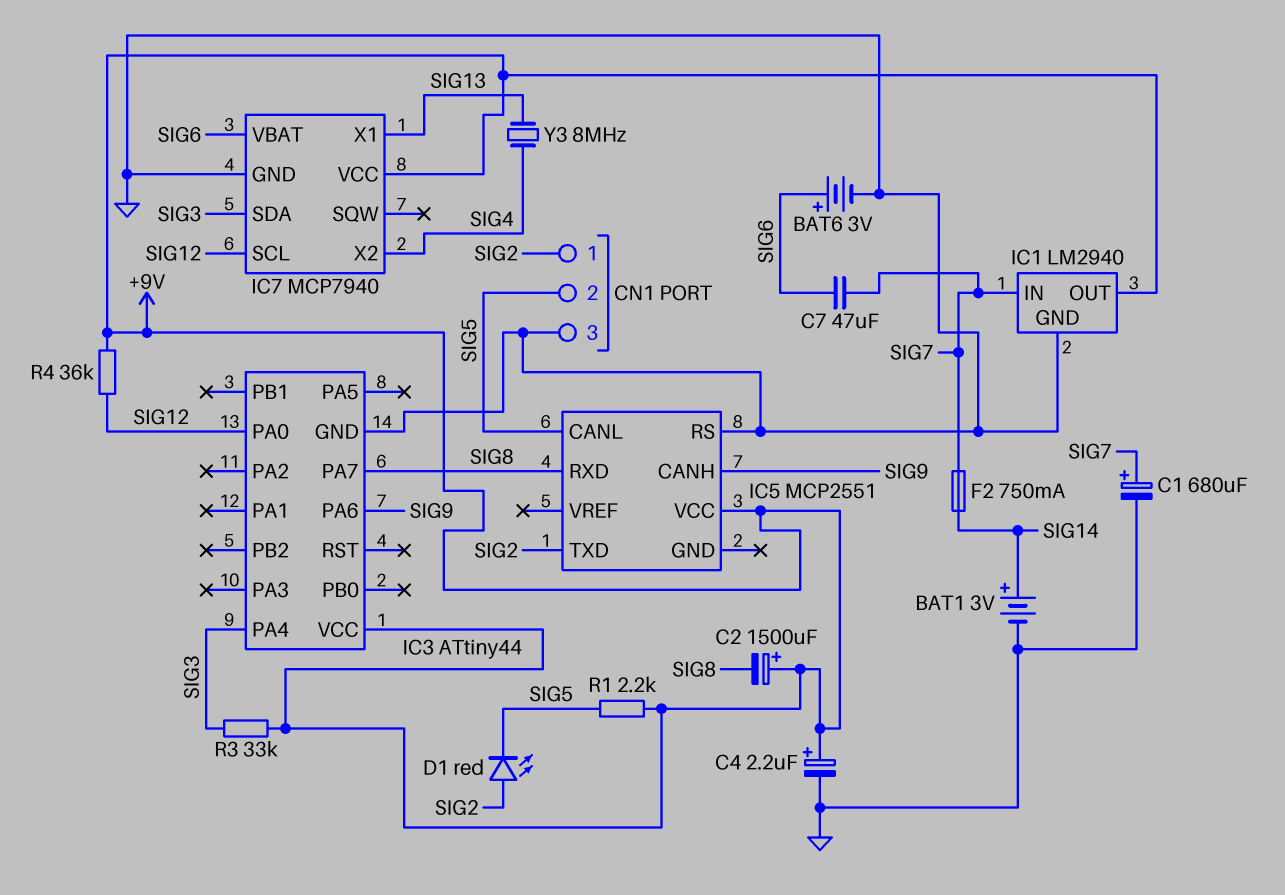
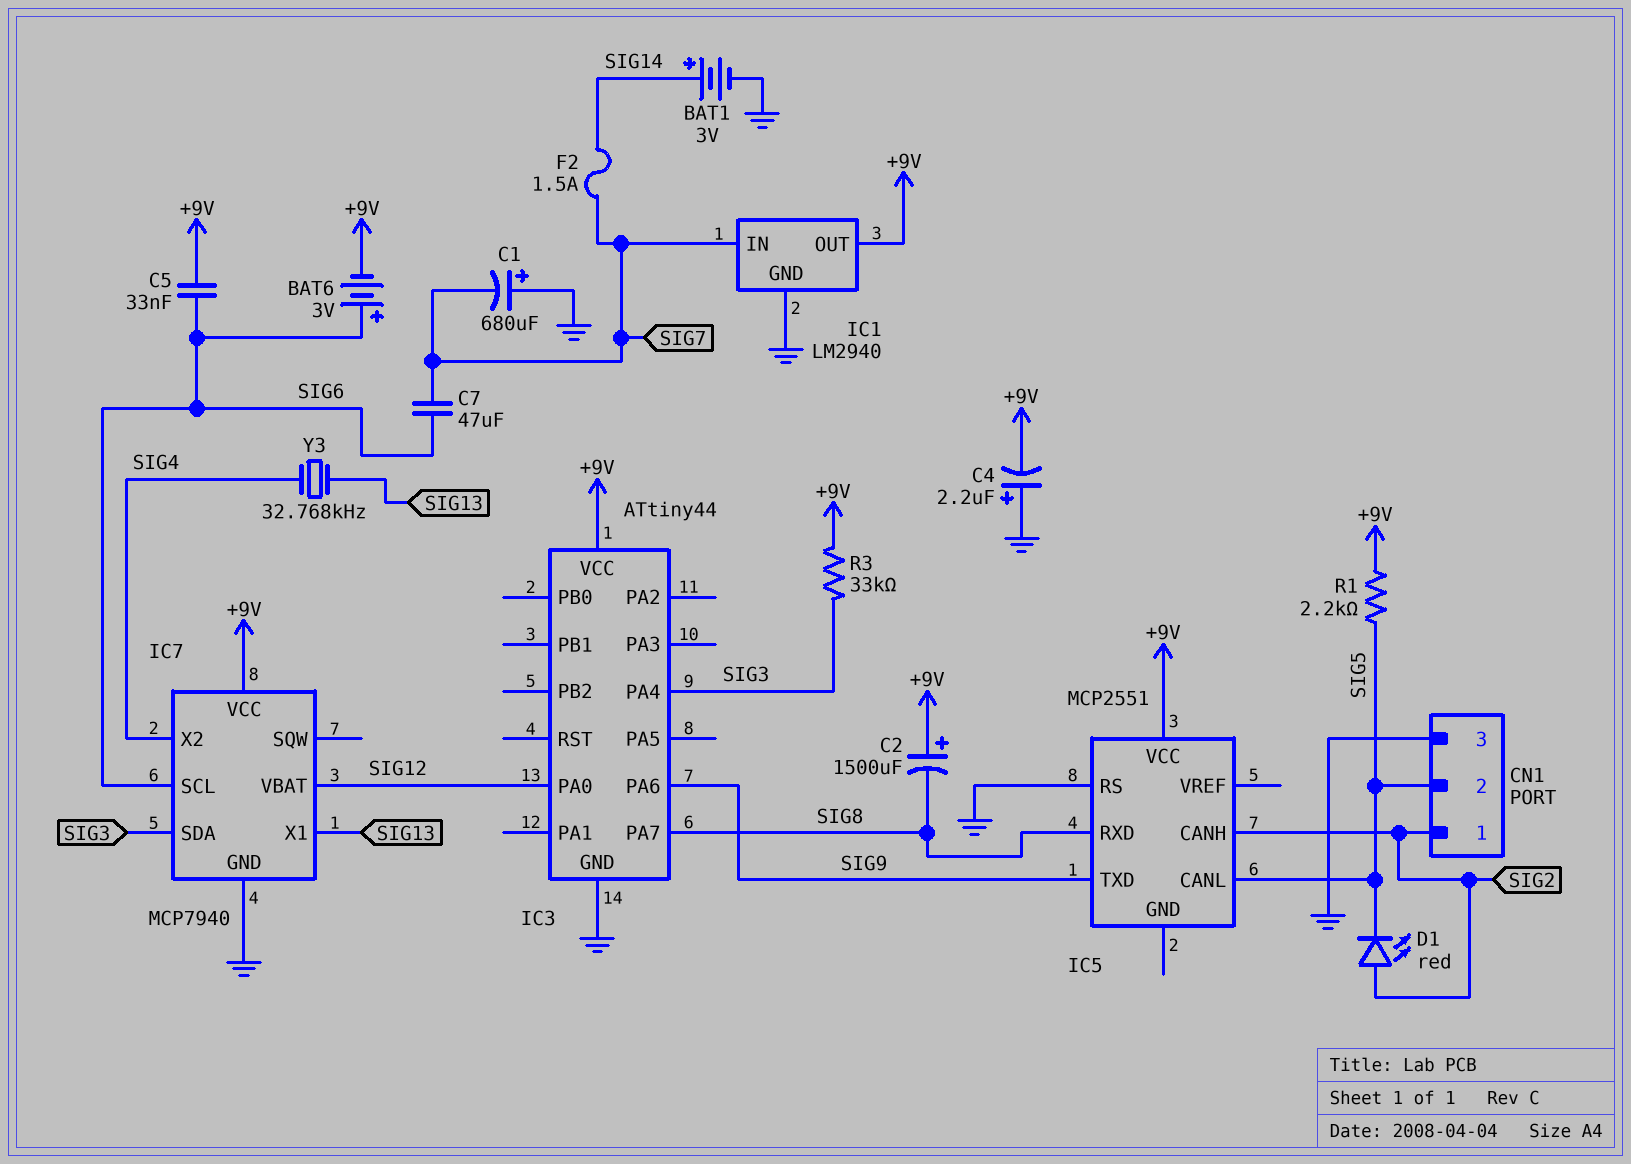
BAT6: 3V (plus SIG6, minus GND) -> 3V (plus SIG6, minus +9V)
C1: 680uF (plus SIG7, minus GND) -> 680uF (plus GND, minus SIG7)
C4: 2.2uF (plus +9V, minus GND) -> 2.2uF (plus GND, minus +9V)
C5: none -> 33nF (+9V, SIG6)
F2: 750mA (SIG7, SIG14) -> 1.5A (SIG7, SIG14)
IC5 pin CANH: SIG9 -> SIG2
IC5 pin TXD: SIG2 -> SIG9
IC7 pin SCL: SIG12 -> SIG6
IC7 pin VBAT: SIG6 -> SIG12
R4: 36k (+9V, SIG12) -> none
Y3: 8MHz (SIG4, SIG13) -> 32.768kHz (SIG4, SIG13)

